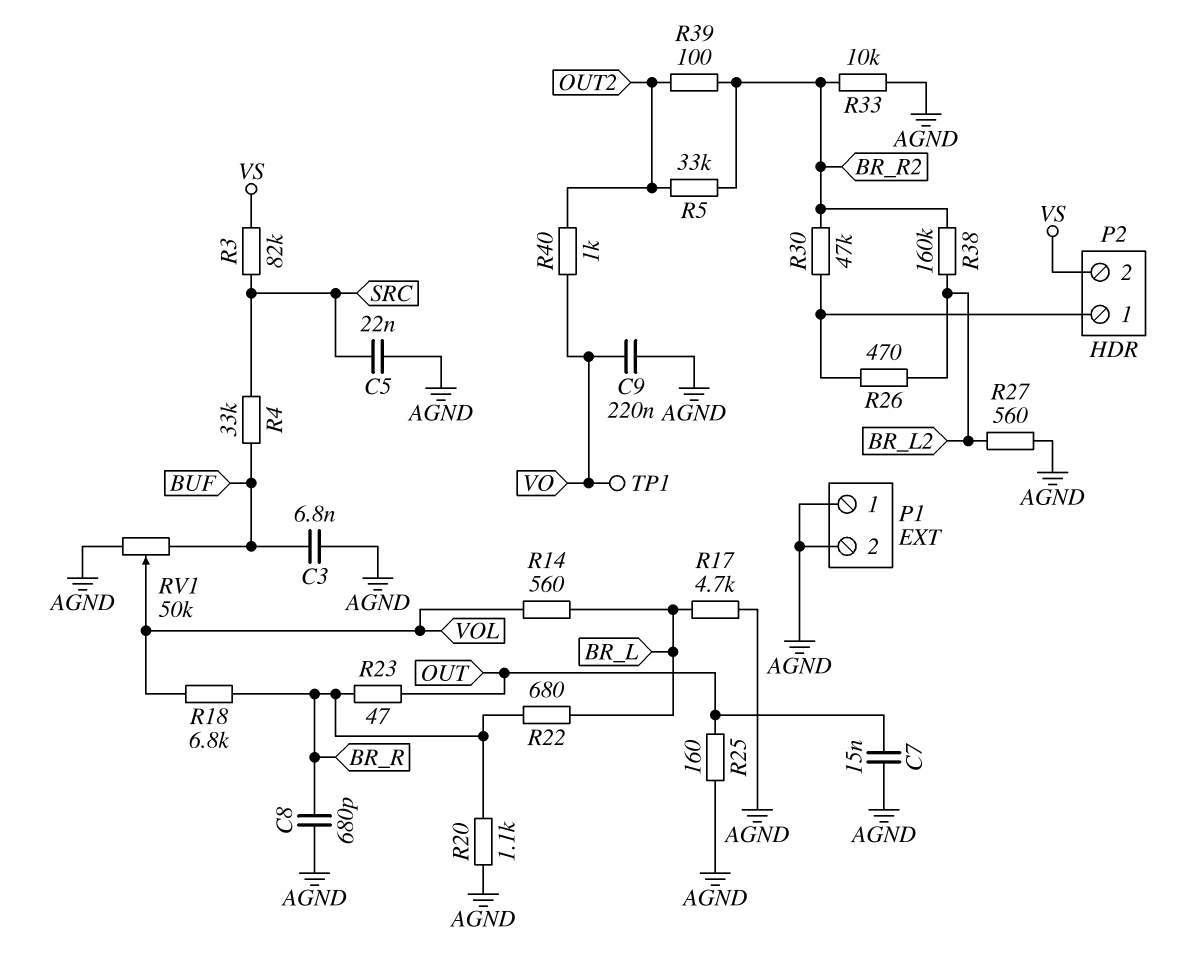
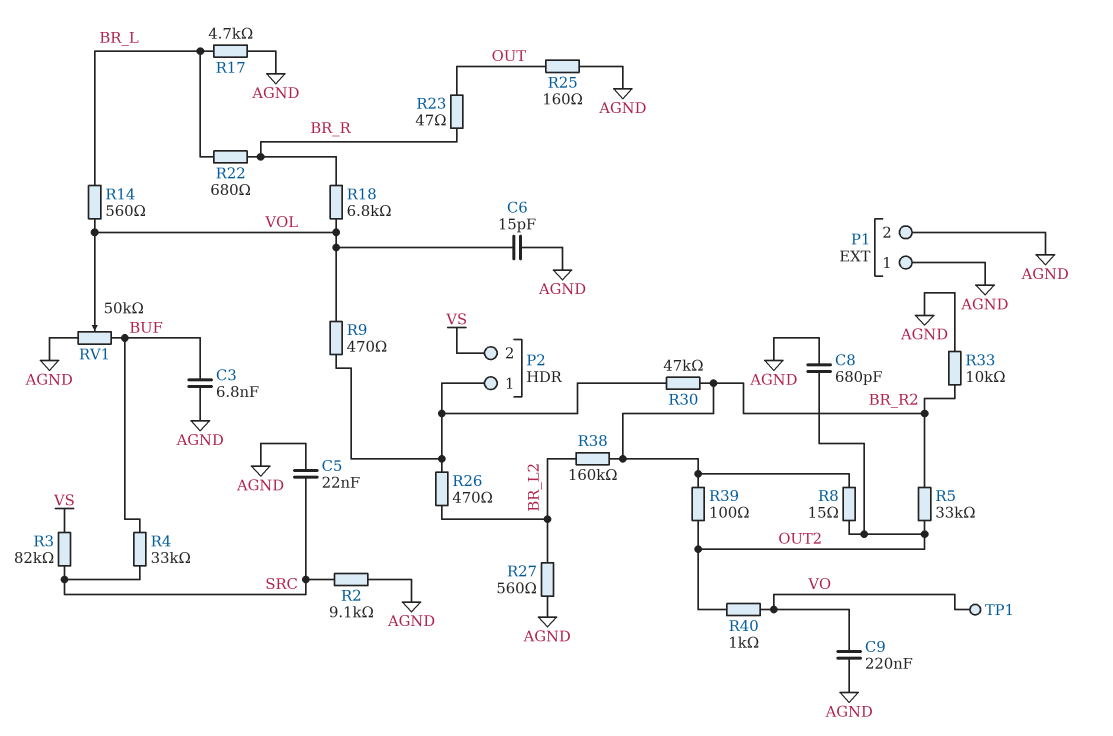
C6: none -> 15pF (AGND, VOL)
C7: 15nF (AGND, OUT) -> none
C8: 680pF (AGND, BR_R) -> 680pF (AGND, OUT2)
R2: none -> 9.1k (AGND, SRC)
R8: none -> 15 (BR_R2, OUT2)
R9: none -> 470 (P2/1, VOL)
R20: 1.1k (AGND, BR_R) -> none

